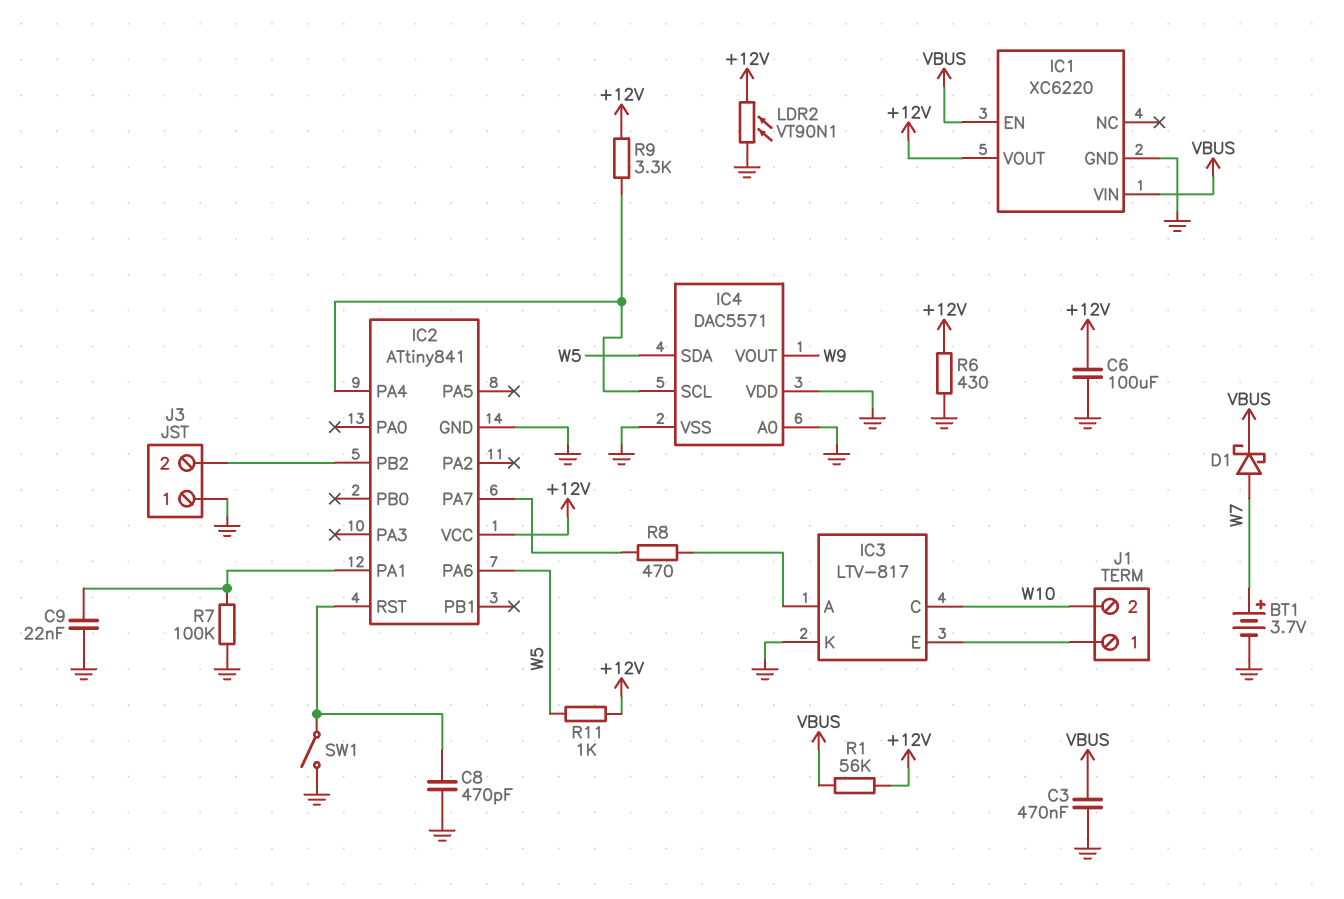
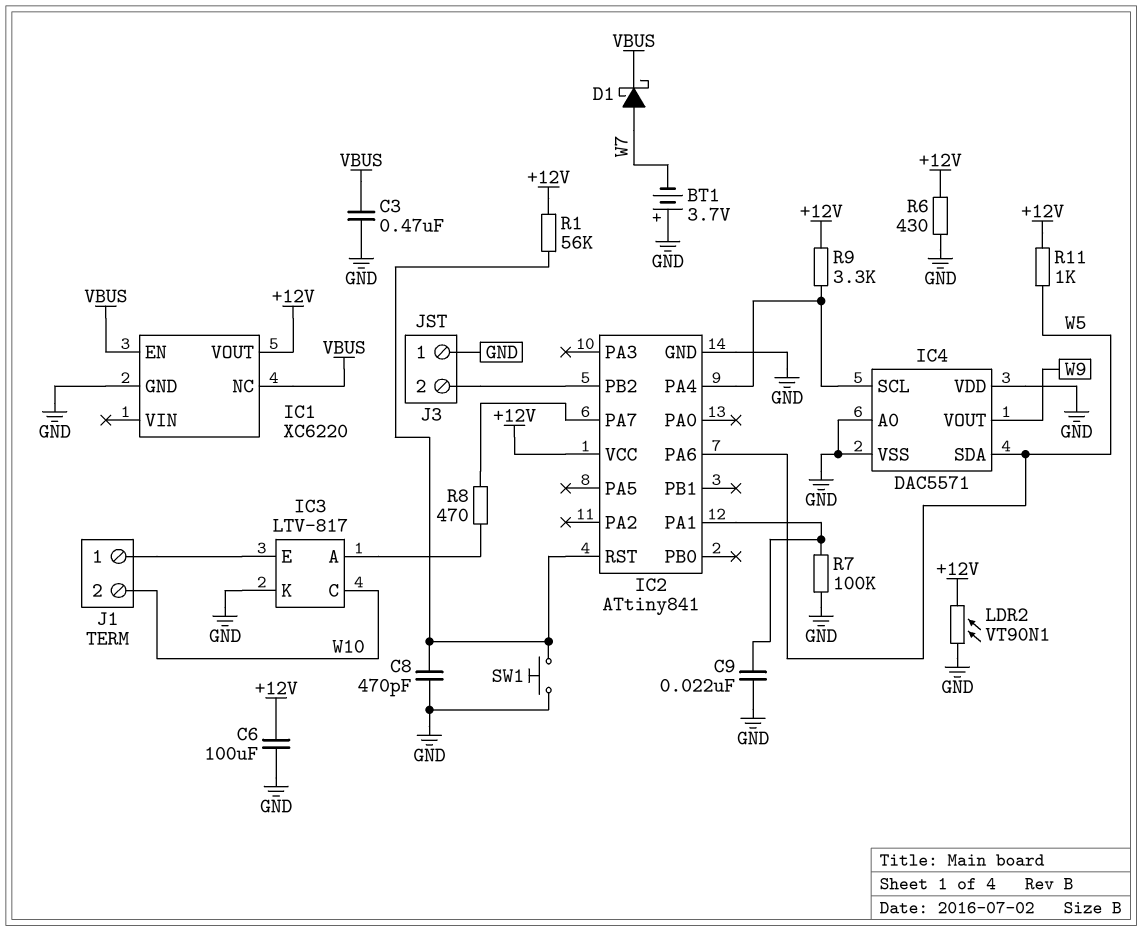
BT1: 3.7V (plus W7, minus GND) -> 3.7V (plus GND, minus W7)
IC1 pin NC: none -> VBUS
IC1 pin VIN: VBUS -> none
R1: 56k (+12V, VBUS) -> 56k (+12V, IC2/RST)
SW1: switch (GND, IC2/RST) -> button (GND, IC2/RST)

